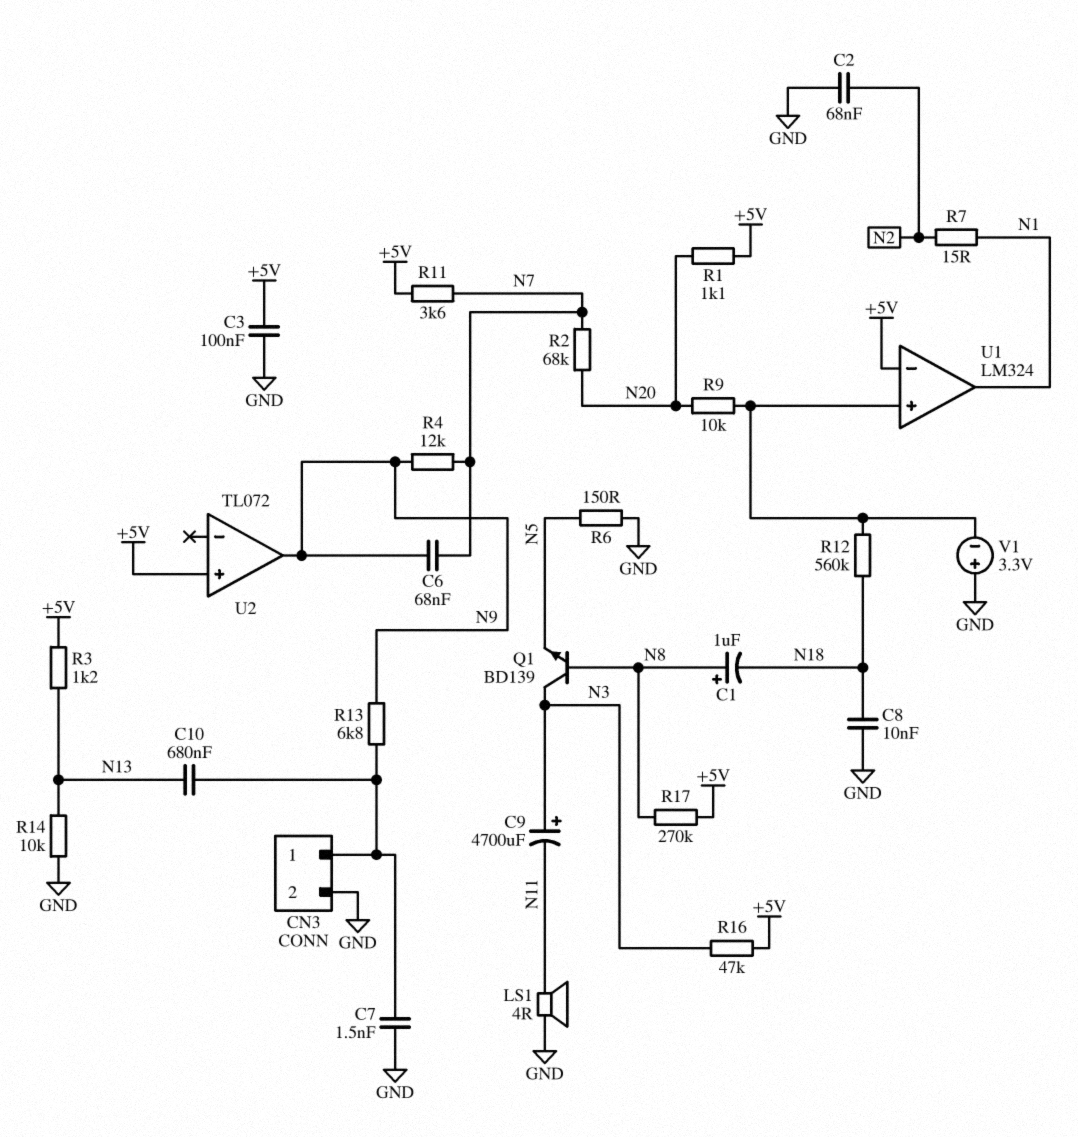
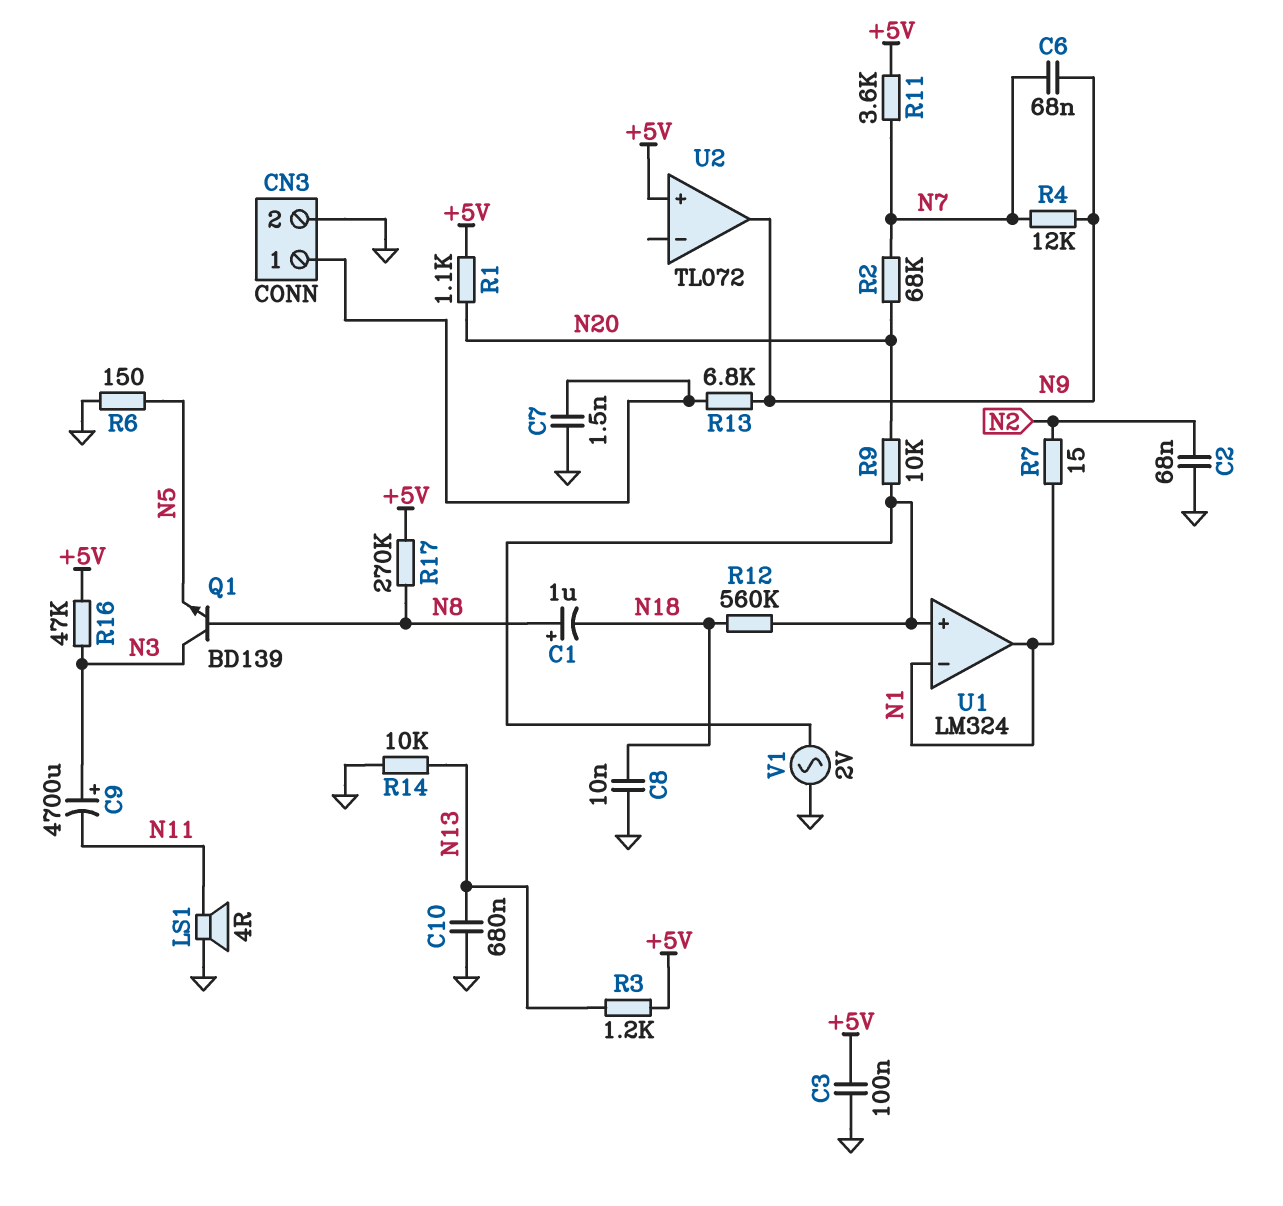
C10: 680nF (CN3/1, N13) -> 680nF (GND, N13)
U1 pin in-: +5V -> N1
V1: 3.3V (plus GND, minus U1/in+) -> AC 2V (GND, U1/in+)

